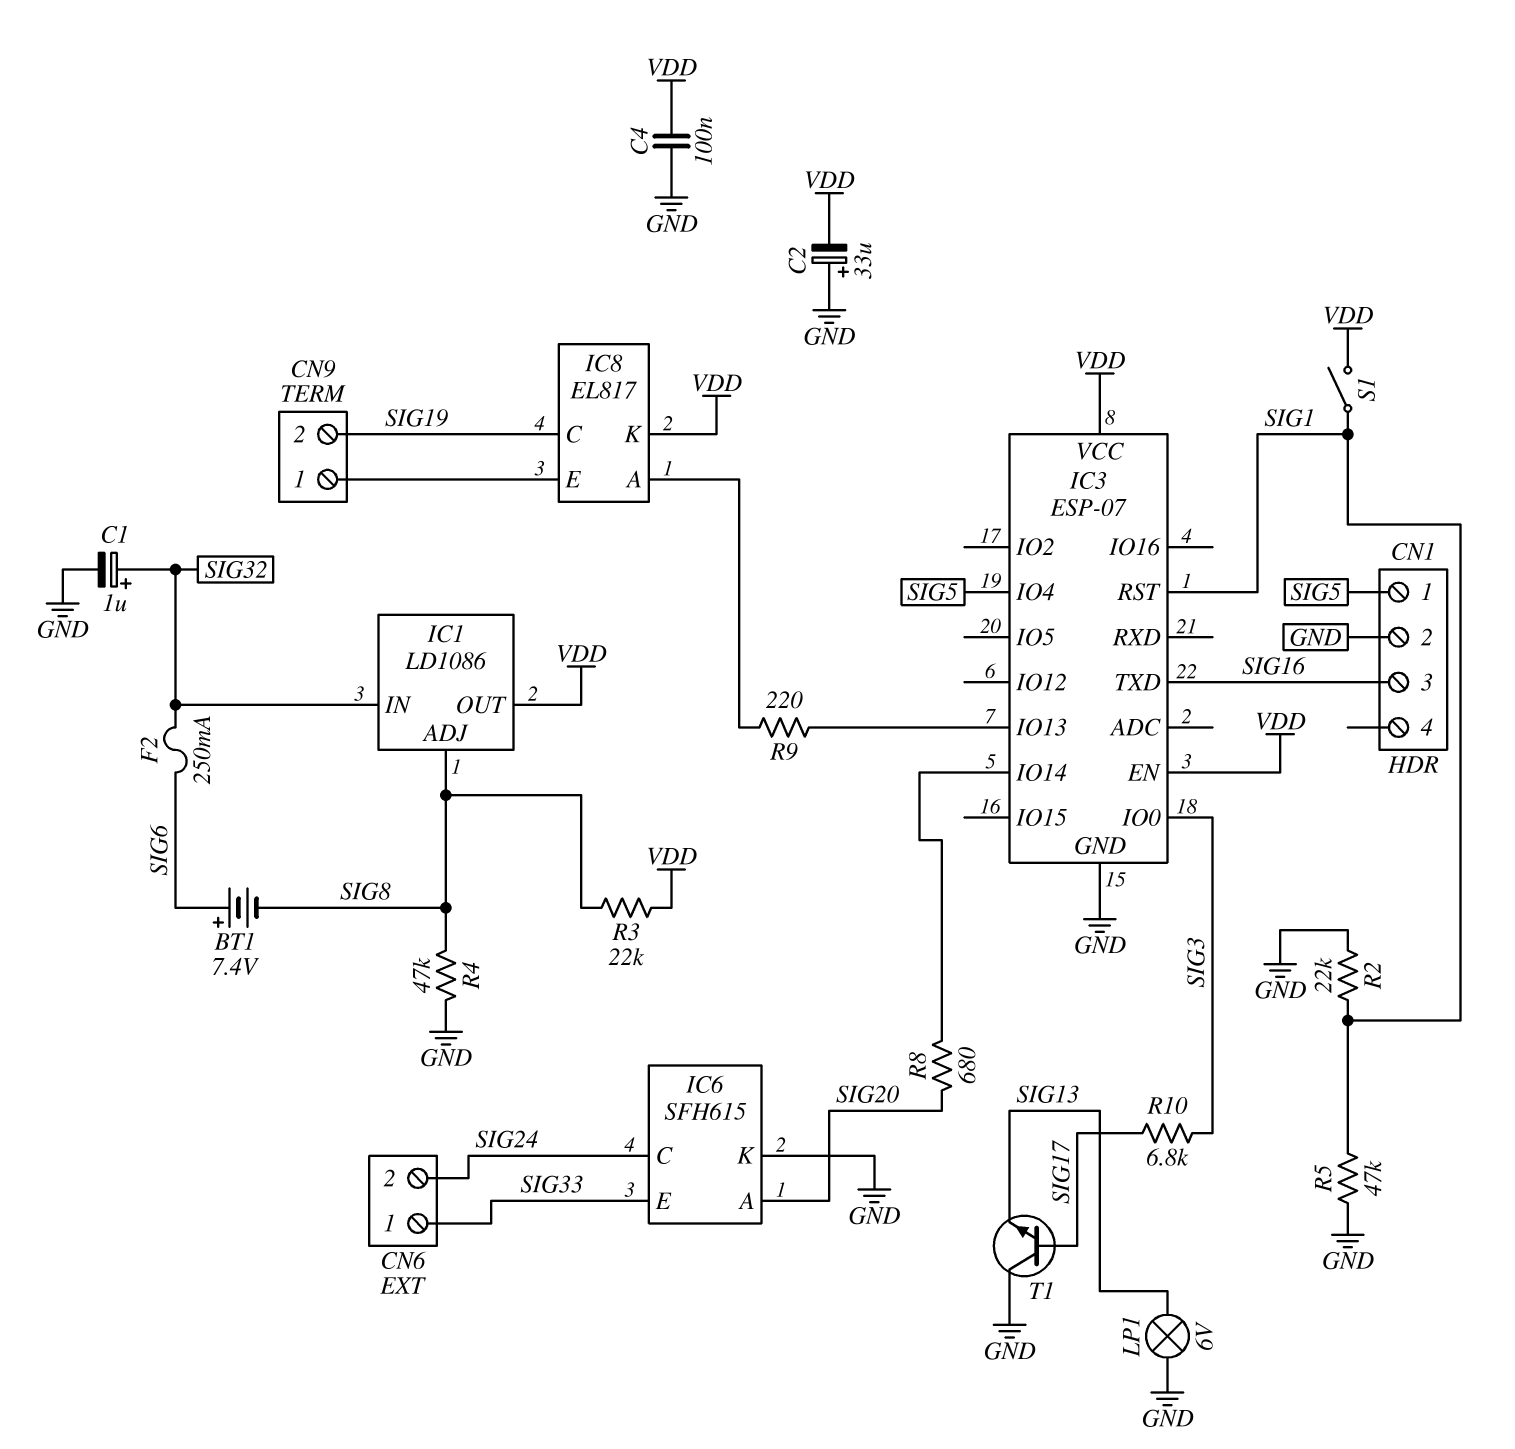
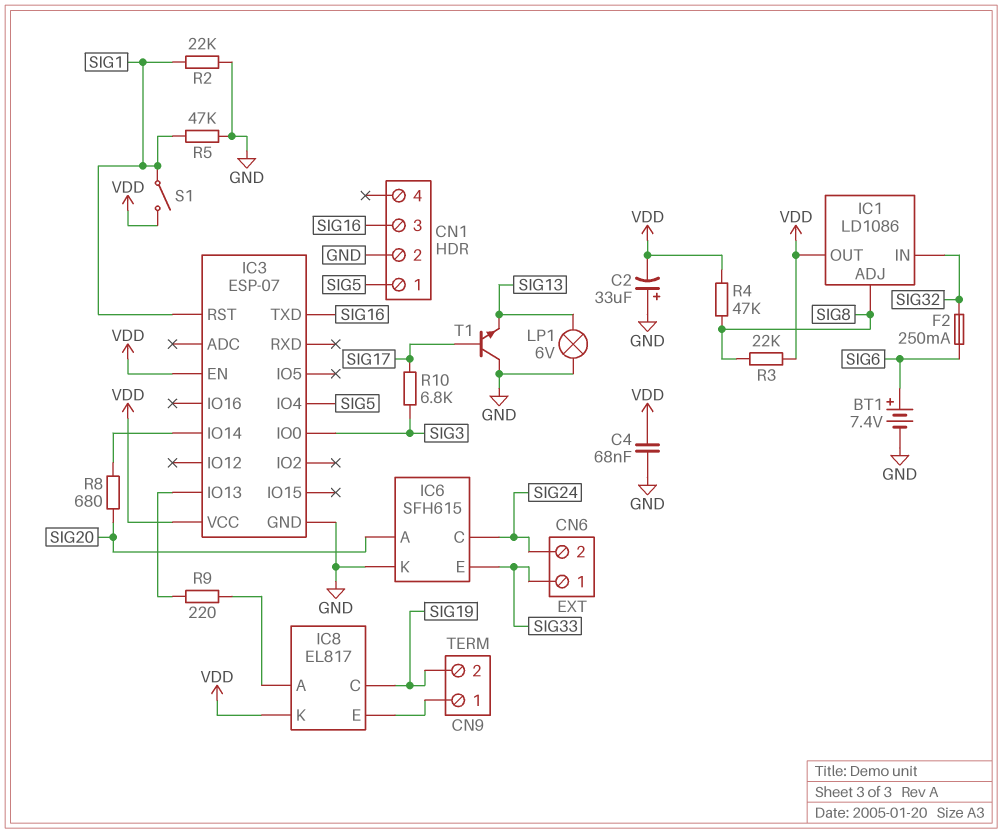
BT1: 7.4V (plus SIG6, minus SIG8) -> 7.4V (plus SIG6, minus GND)
C1: 1uF (plus SIG32, minus GND) -> none
C4: 100nF (GND, VDD) -> 68nF (GND, VDD)
R4: 47k (GND, SIG8) -> 47k (SIG8, VDD)

